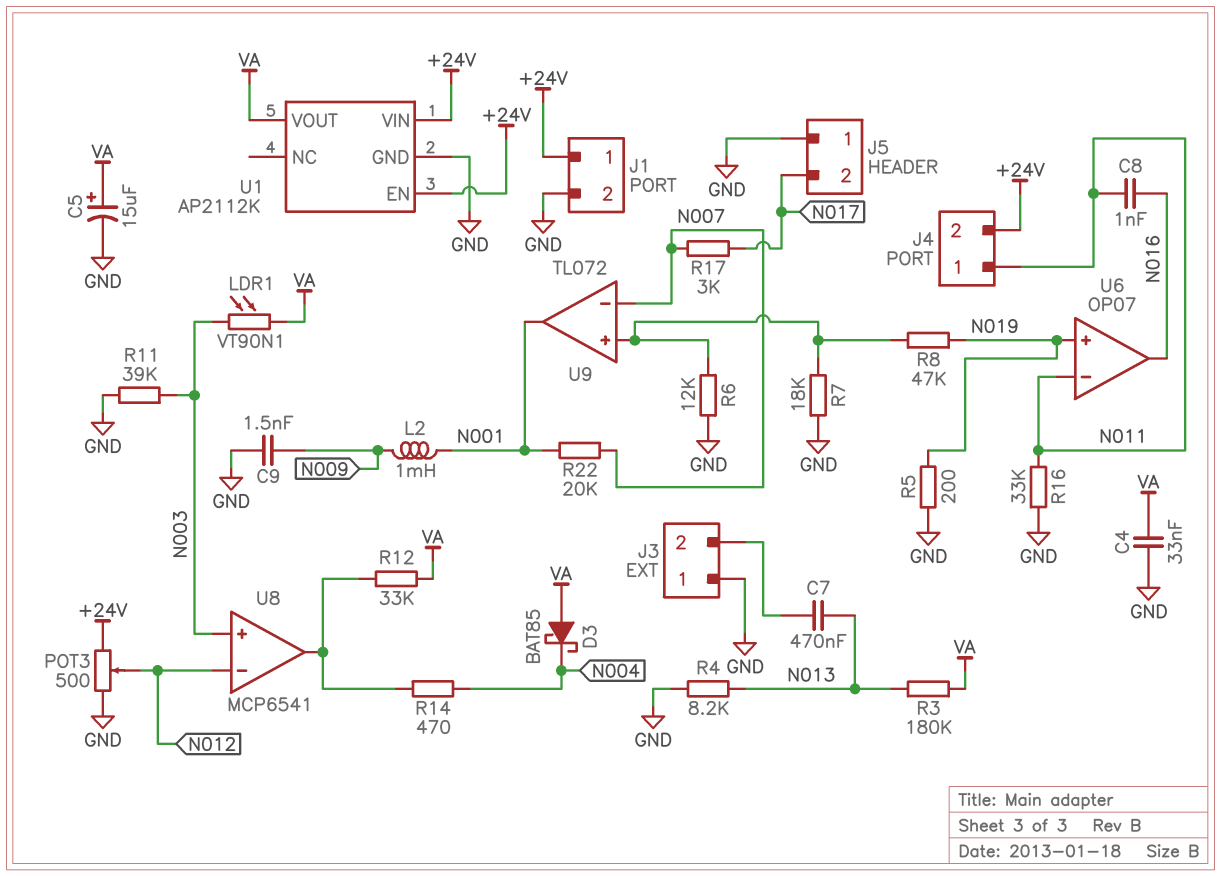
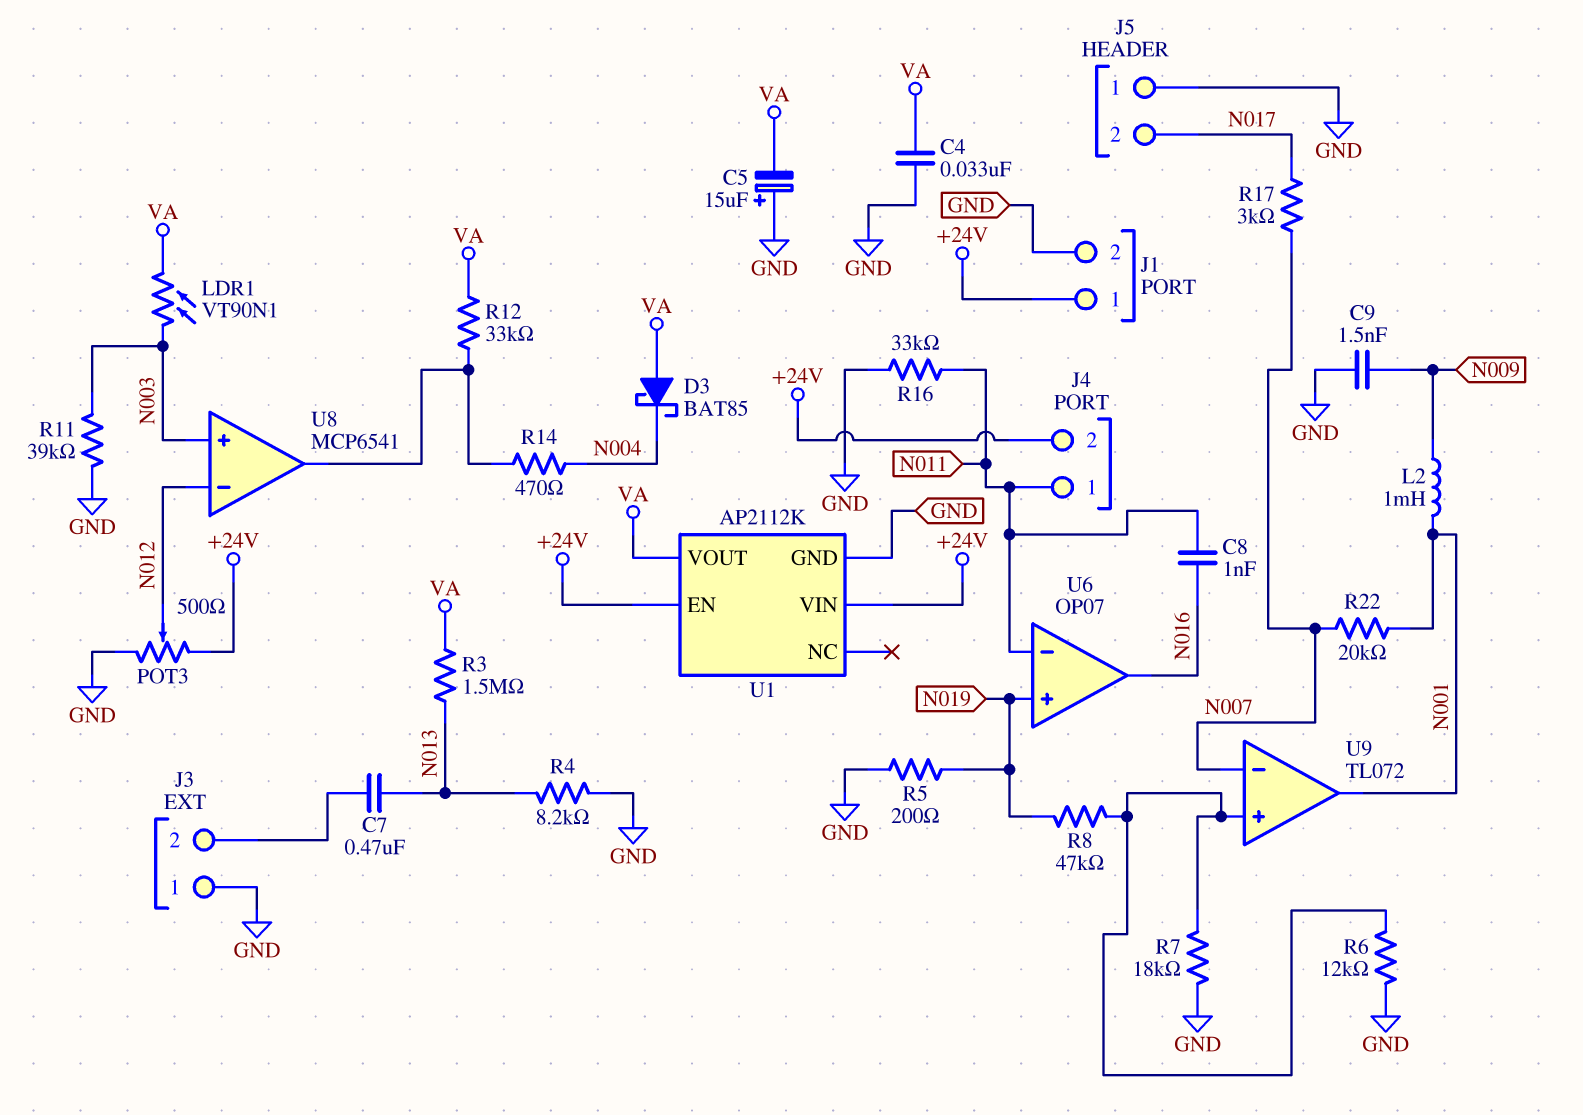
C5: 15uF (plus VA, minus GND) -> 15uF (plus GND, minus VA)
R3: 180k (N013, VA) -> 1.5M (N013, VA)

